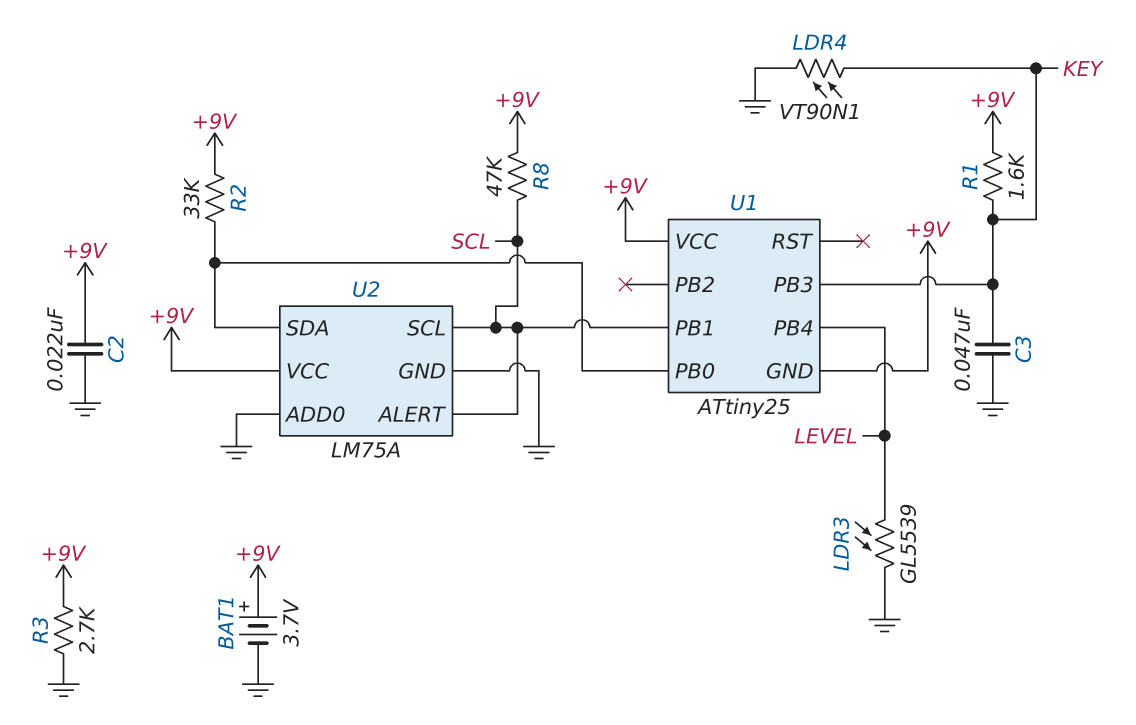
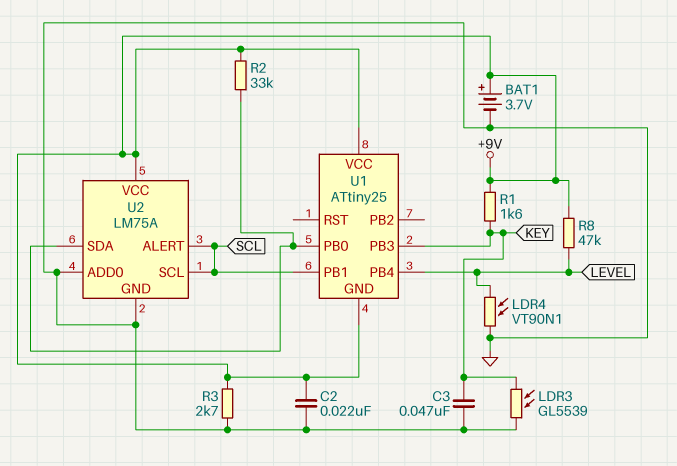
LDR3: GL5539 (GND, LEVEL) -> GL5539 (GND, KEY)
LDR4: VT90N1 (GND, KEY) -> VT90N1 (GND, LEVEL)
R8: 47k (+9V, SCL) -> 47k (+9V, LEVEL)

